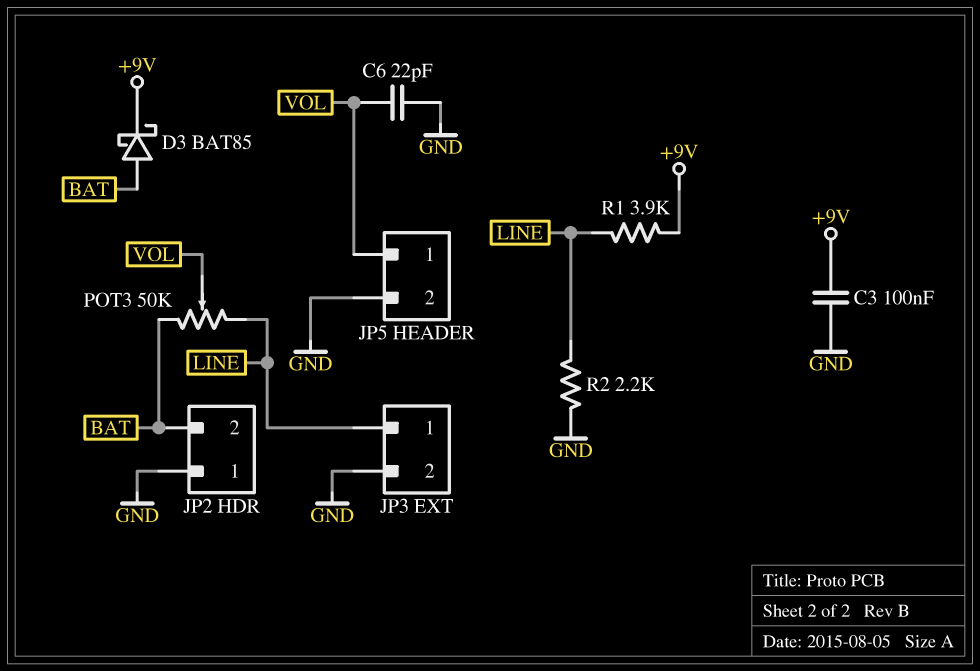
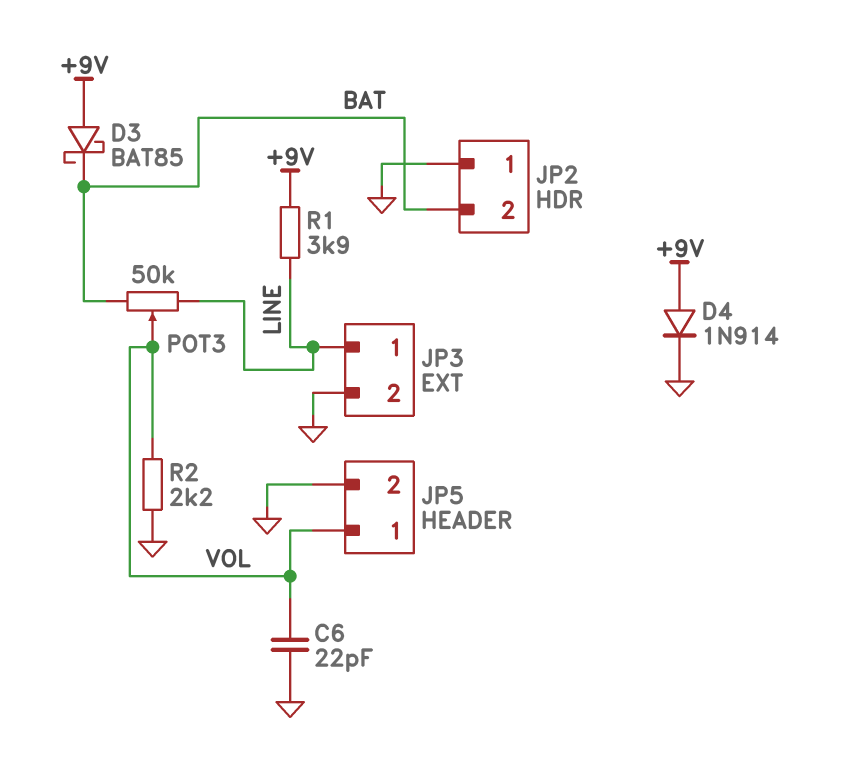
C3: 100nF (+9V, GND) -> none
D3: schottky BAT85 (A BAT, K +9V) -> schottky BAT85 (A +9V, K BAT)
D4: none -> diode 1N914 (A +9V, K GND)
R2: 2.2k (GND, LINE) -> 2.2k (GND, VOL)

